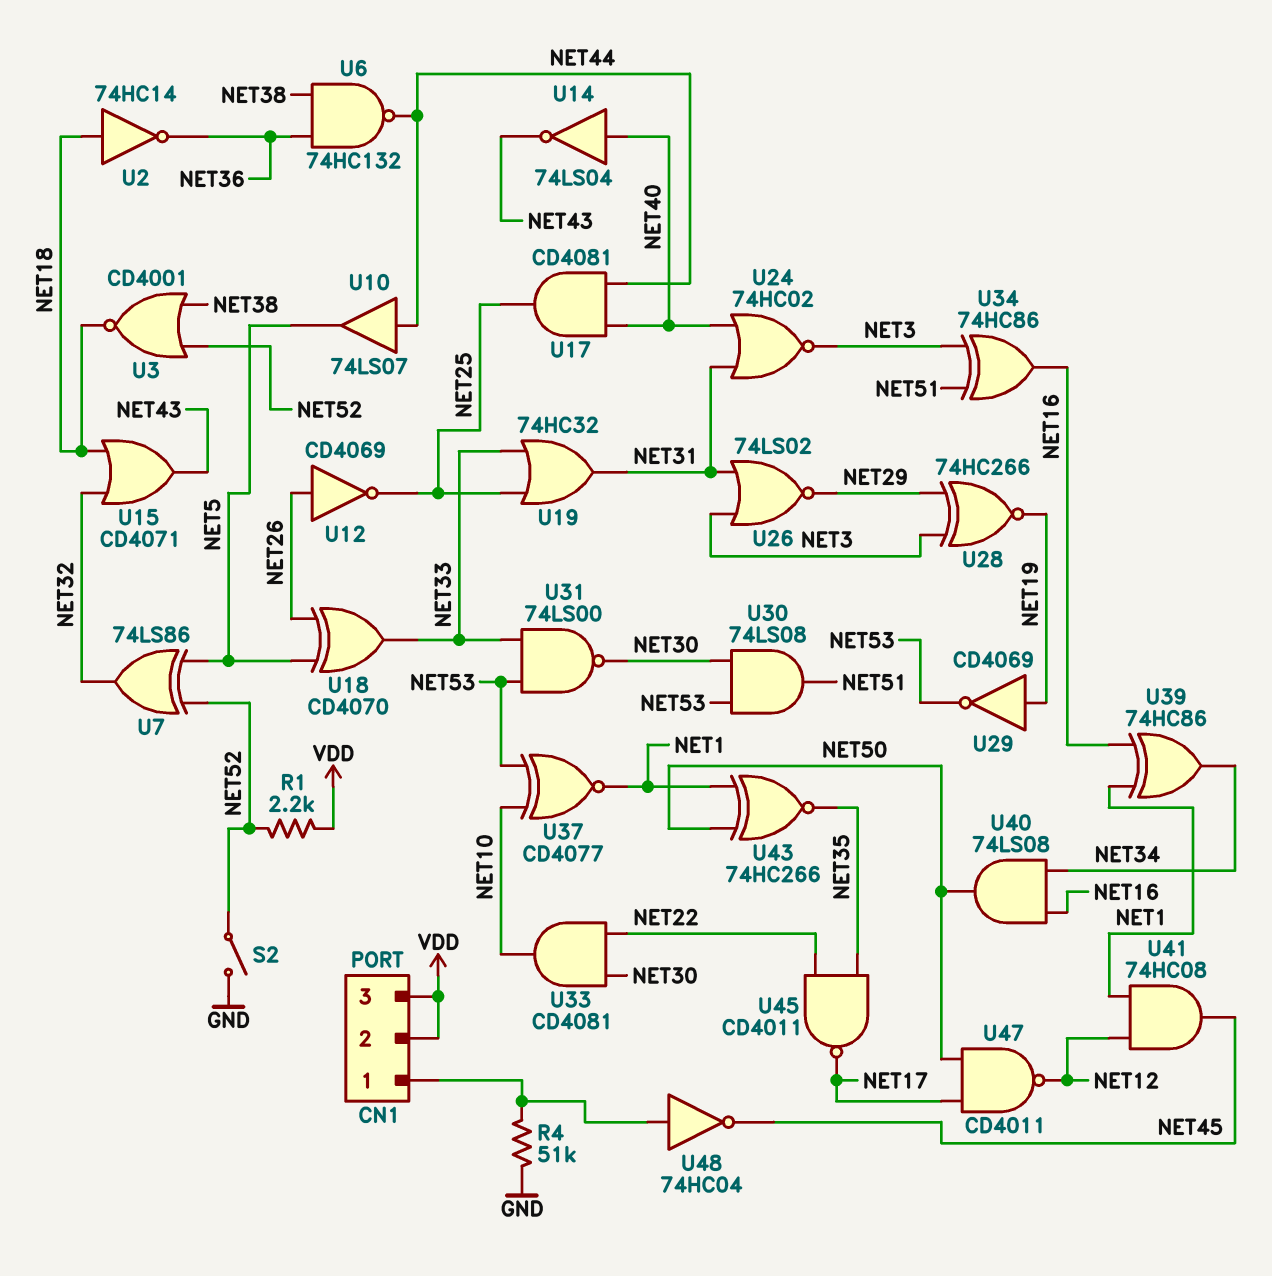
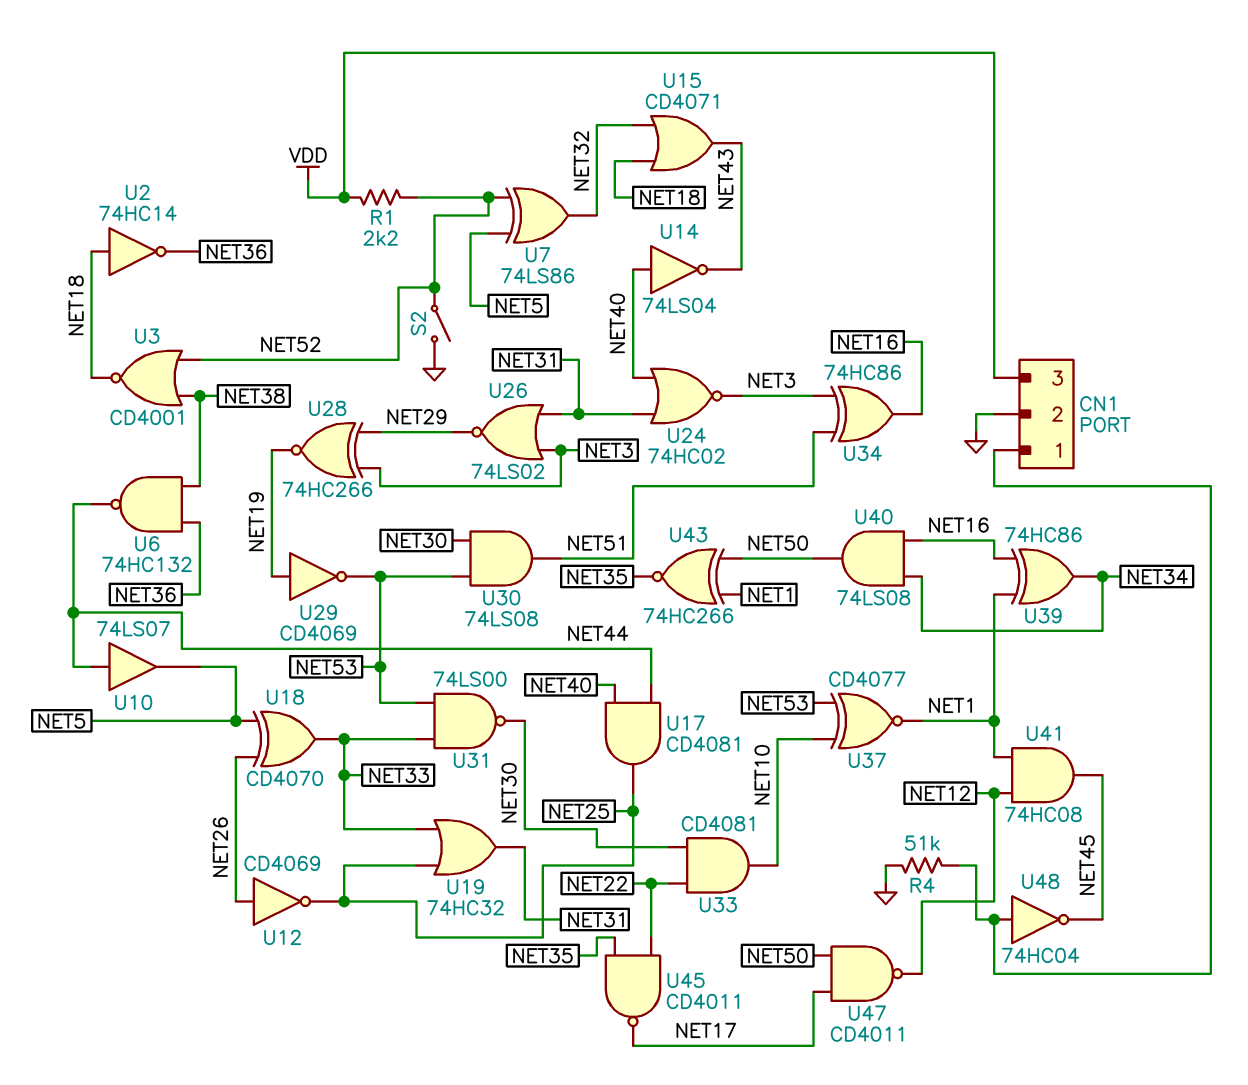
CN1 pin 2: VDD -> GND

